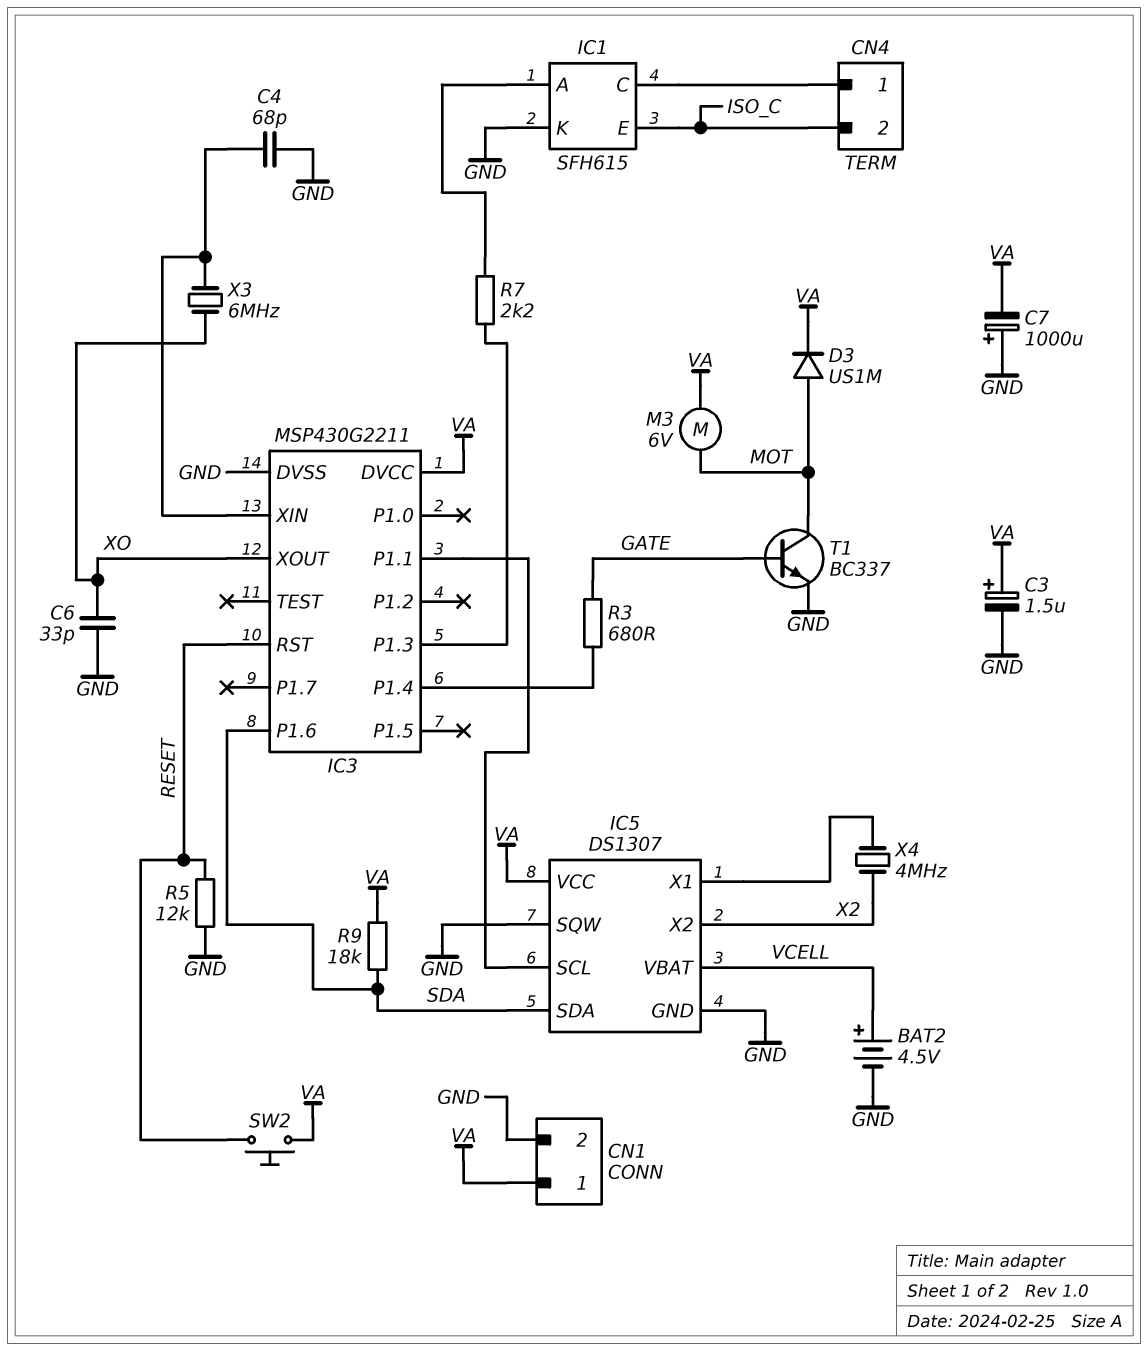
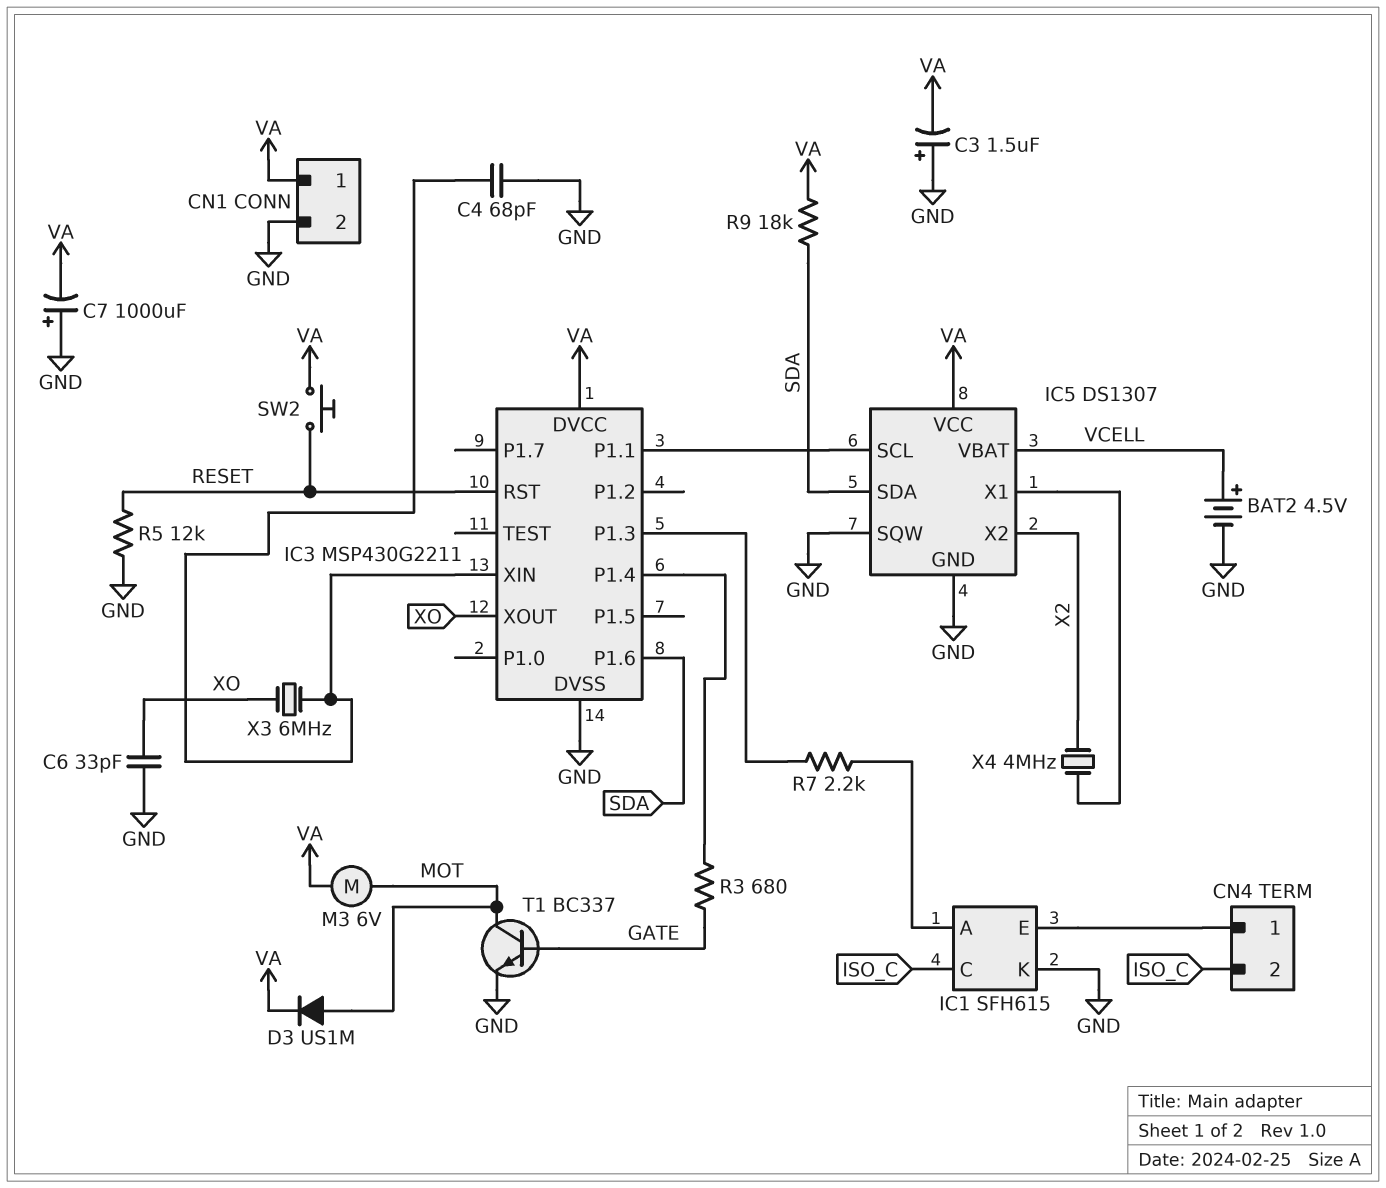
C3: 1.5uF (plus VA, minus GND) -> 1.5uF (plus GND, minus VA)
IC1 pin C: CN4/1 -> ISO_C
IC1 pin E: ISO_C -> CN4/1

